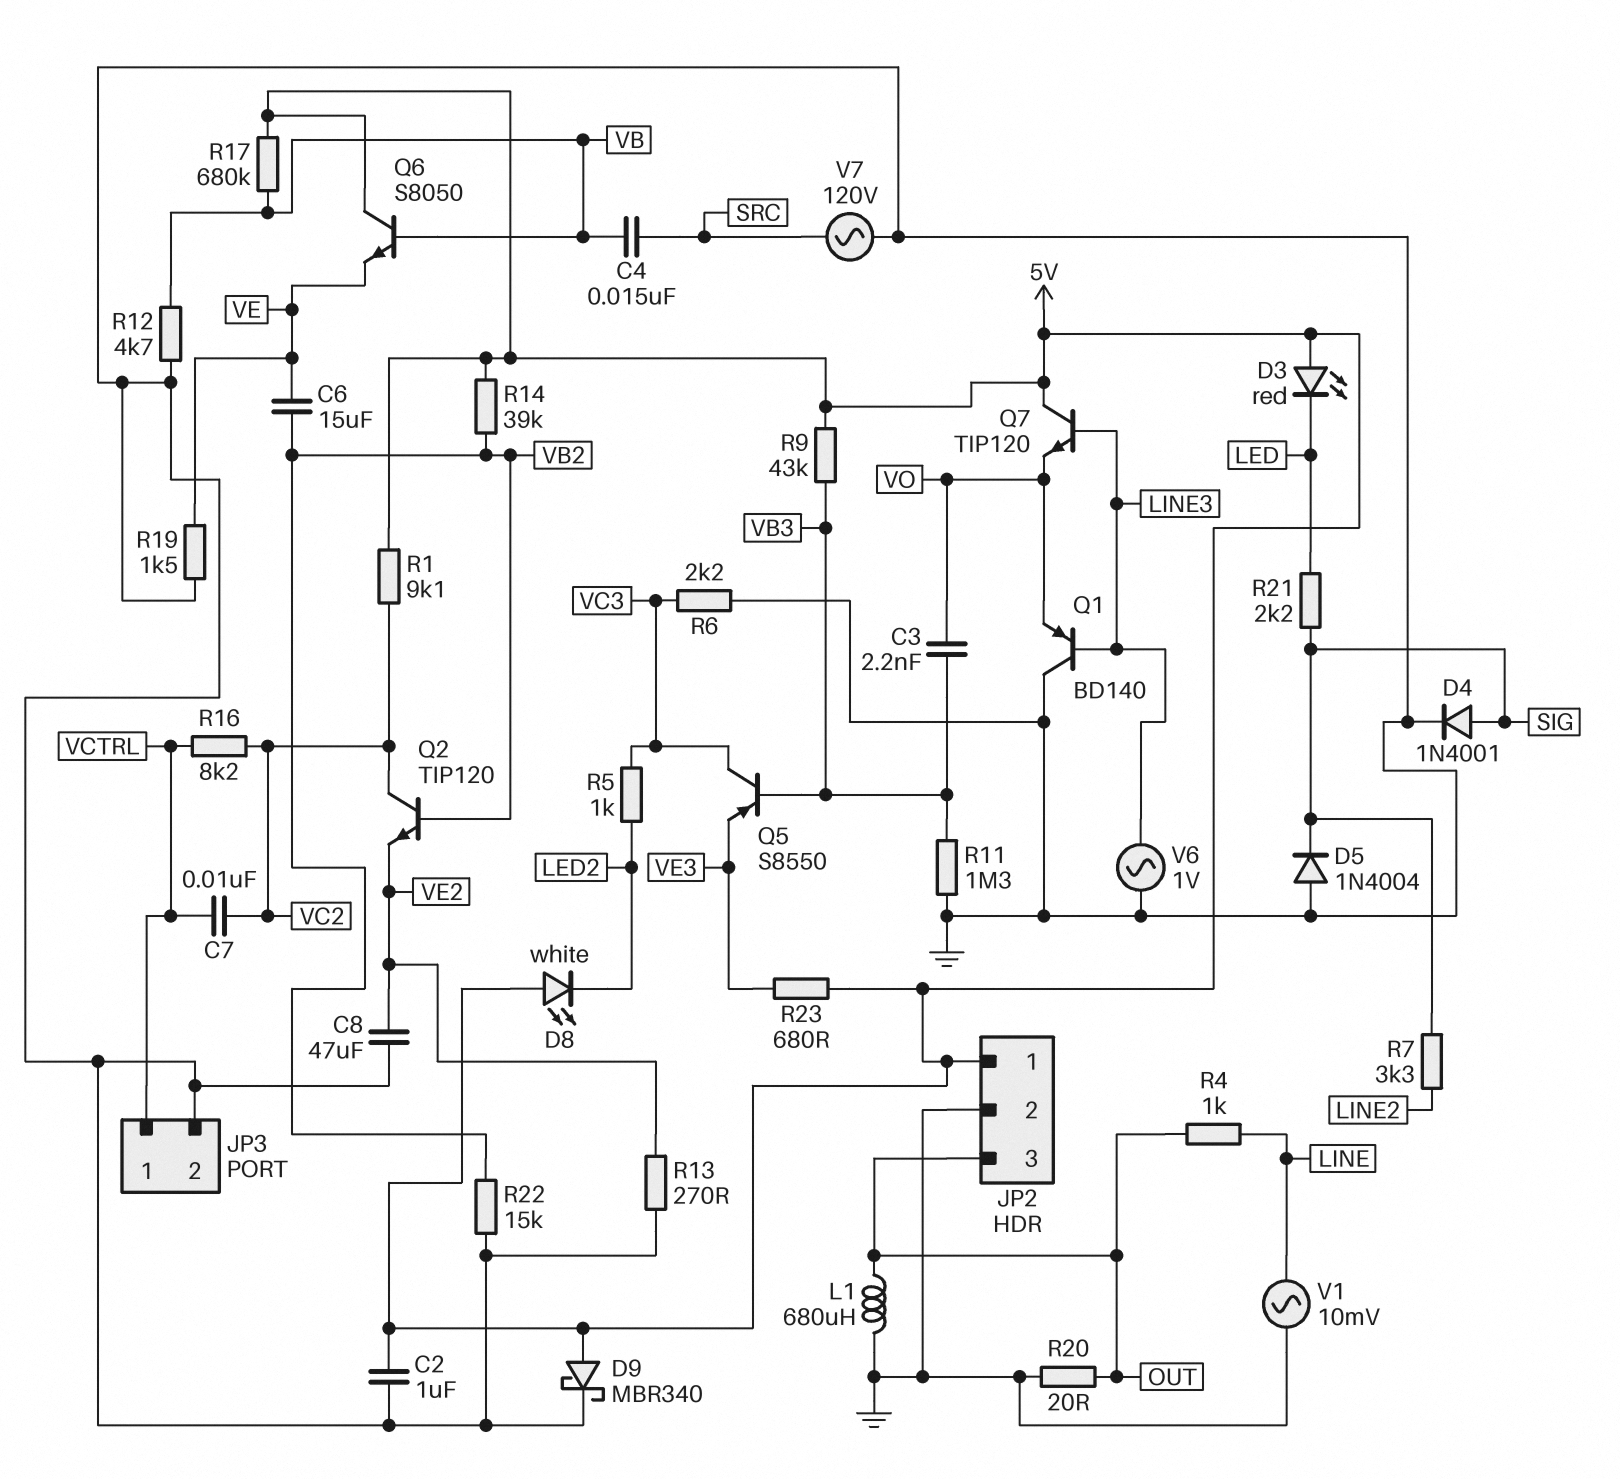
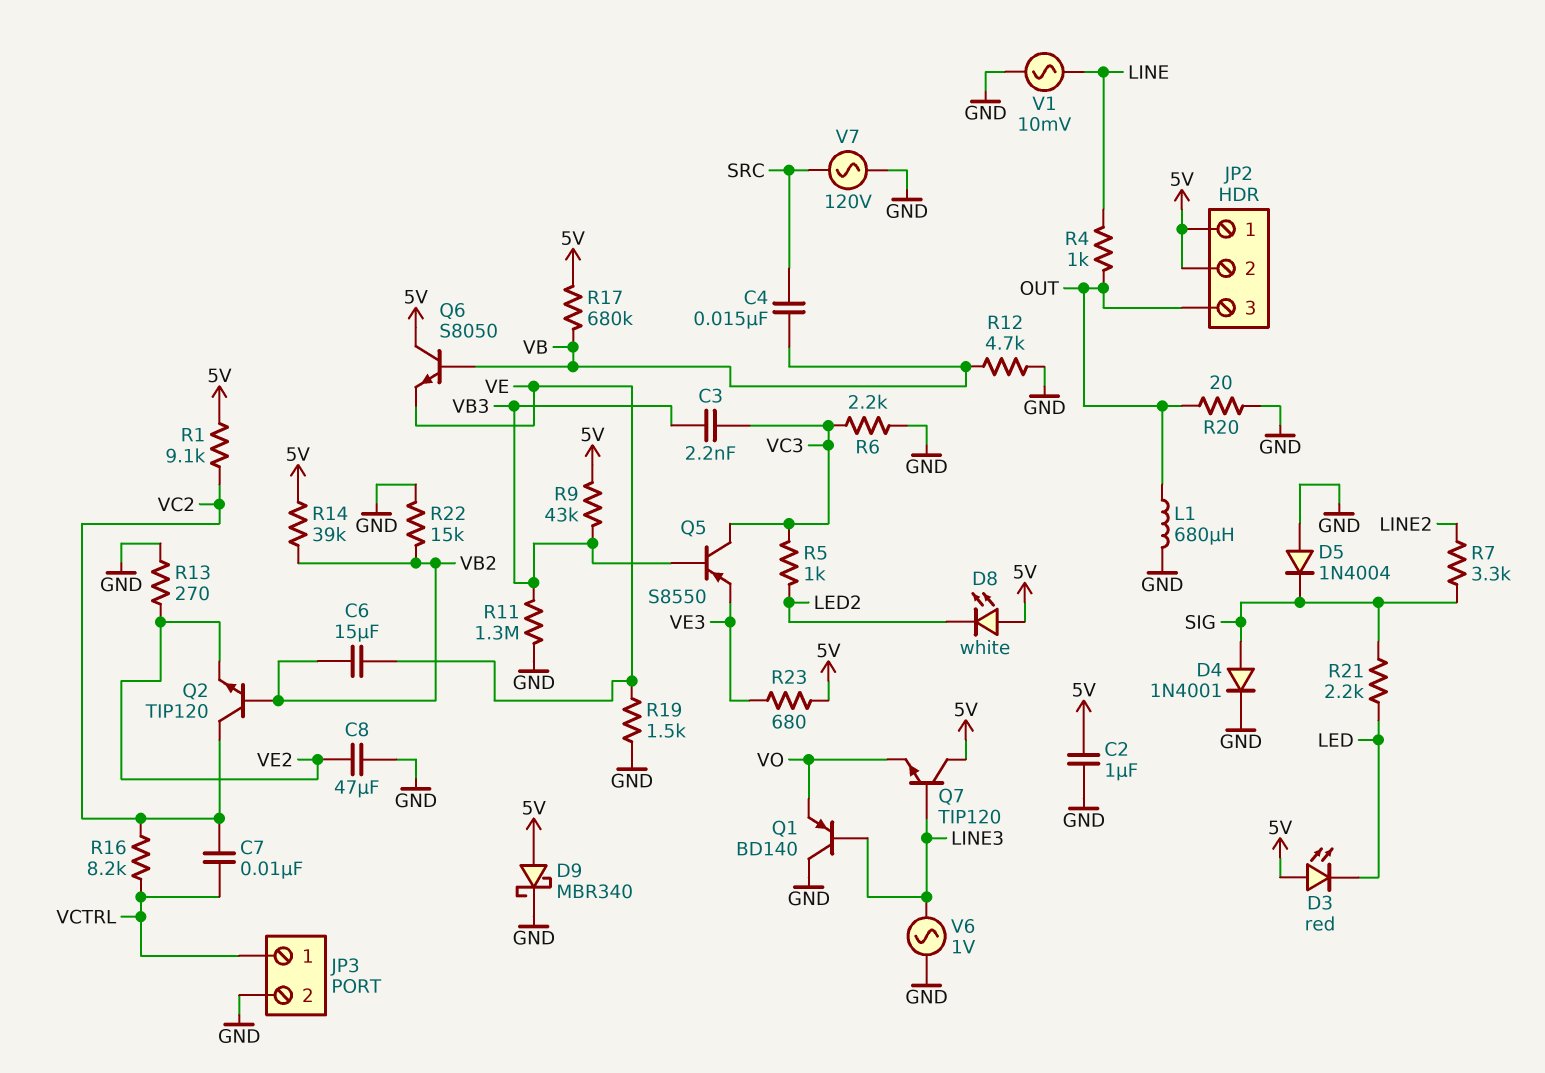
C3: 2.2nF (VB3, VO) -> 2.2nF (VB3, VC3)
JP2 pin 2: GND -> 5V

